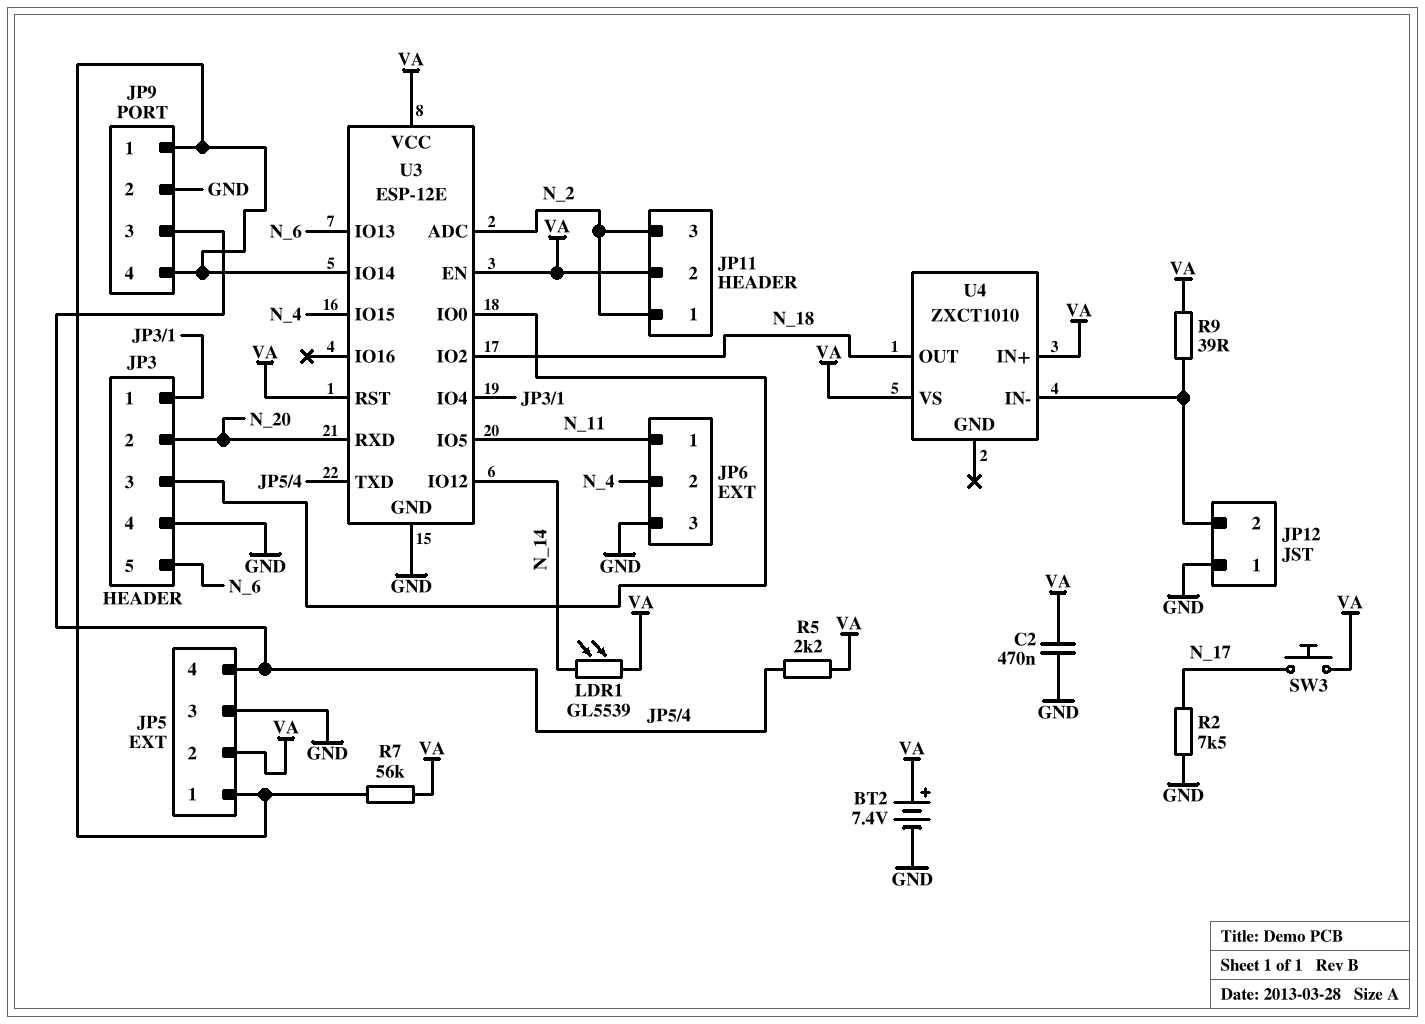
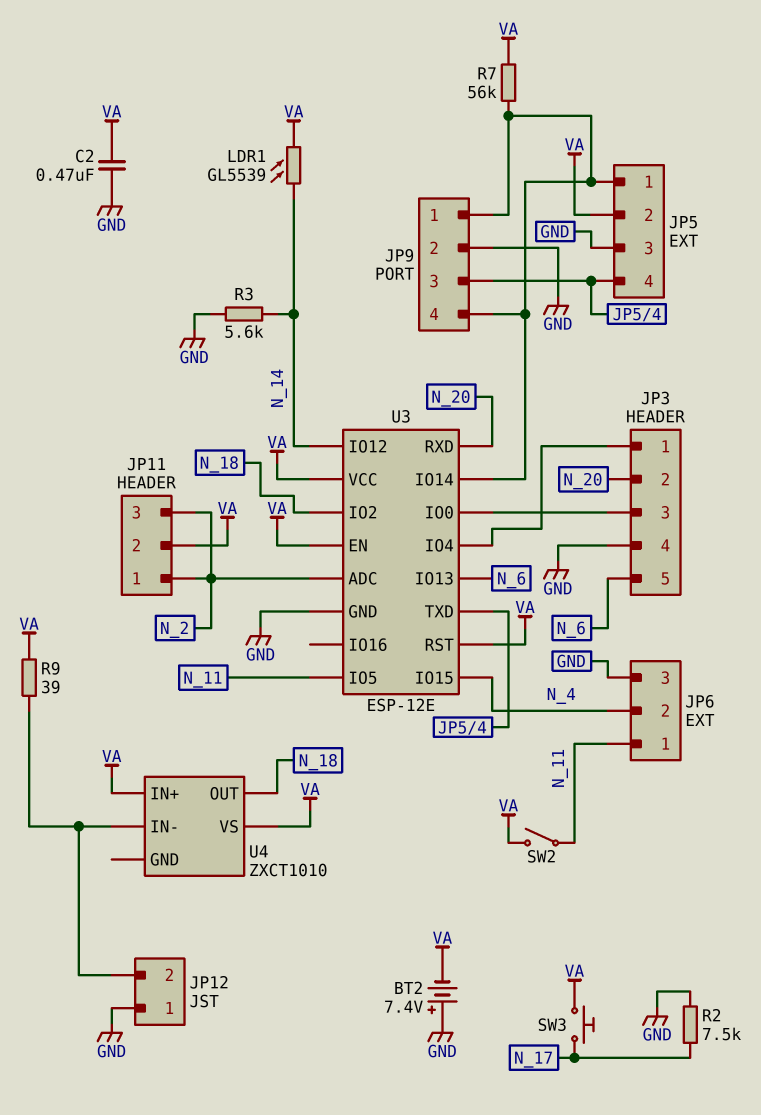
BT2: 7.4V (plus VA, minus GND) -> 7.4V (plus GND, minus VA)
R3: none -> 5.6k (GND, N_14)
R5: 2.2k (JP5/4, VA) -> none
SW2: none -> switch (N_11, VA)

